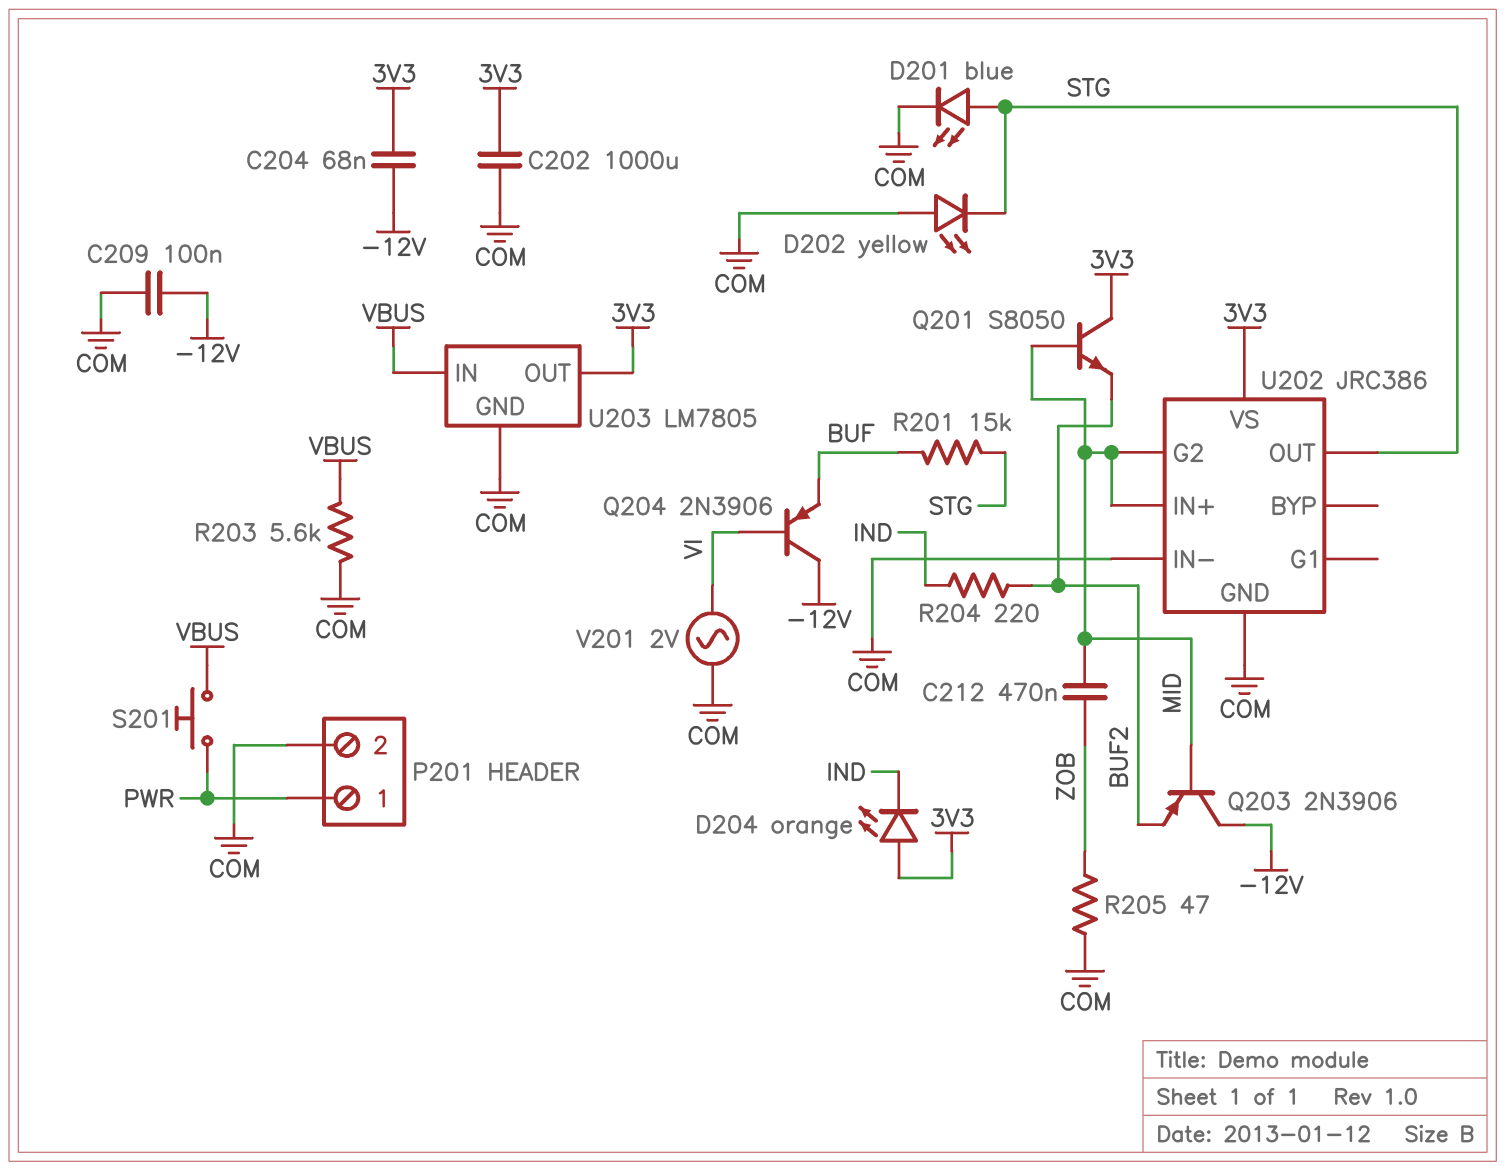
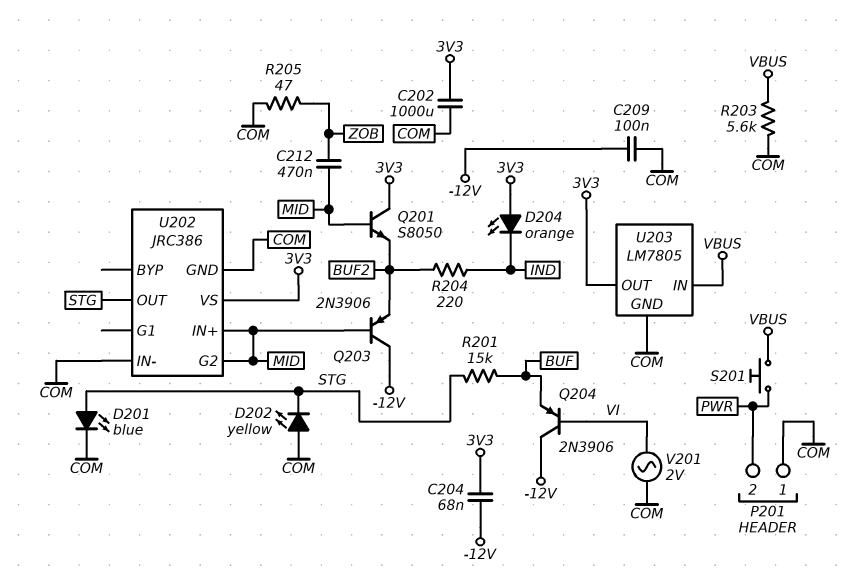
P201 pin 1: PWR -> COM
P201 pin 2: COM -> PWR

